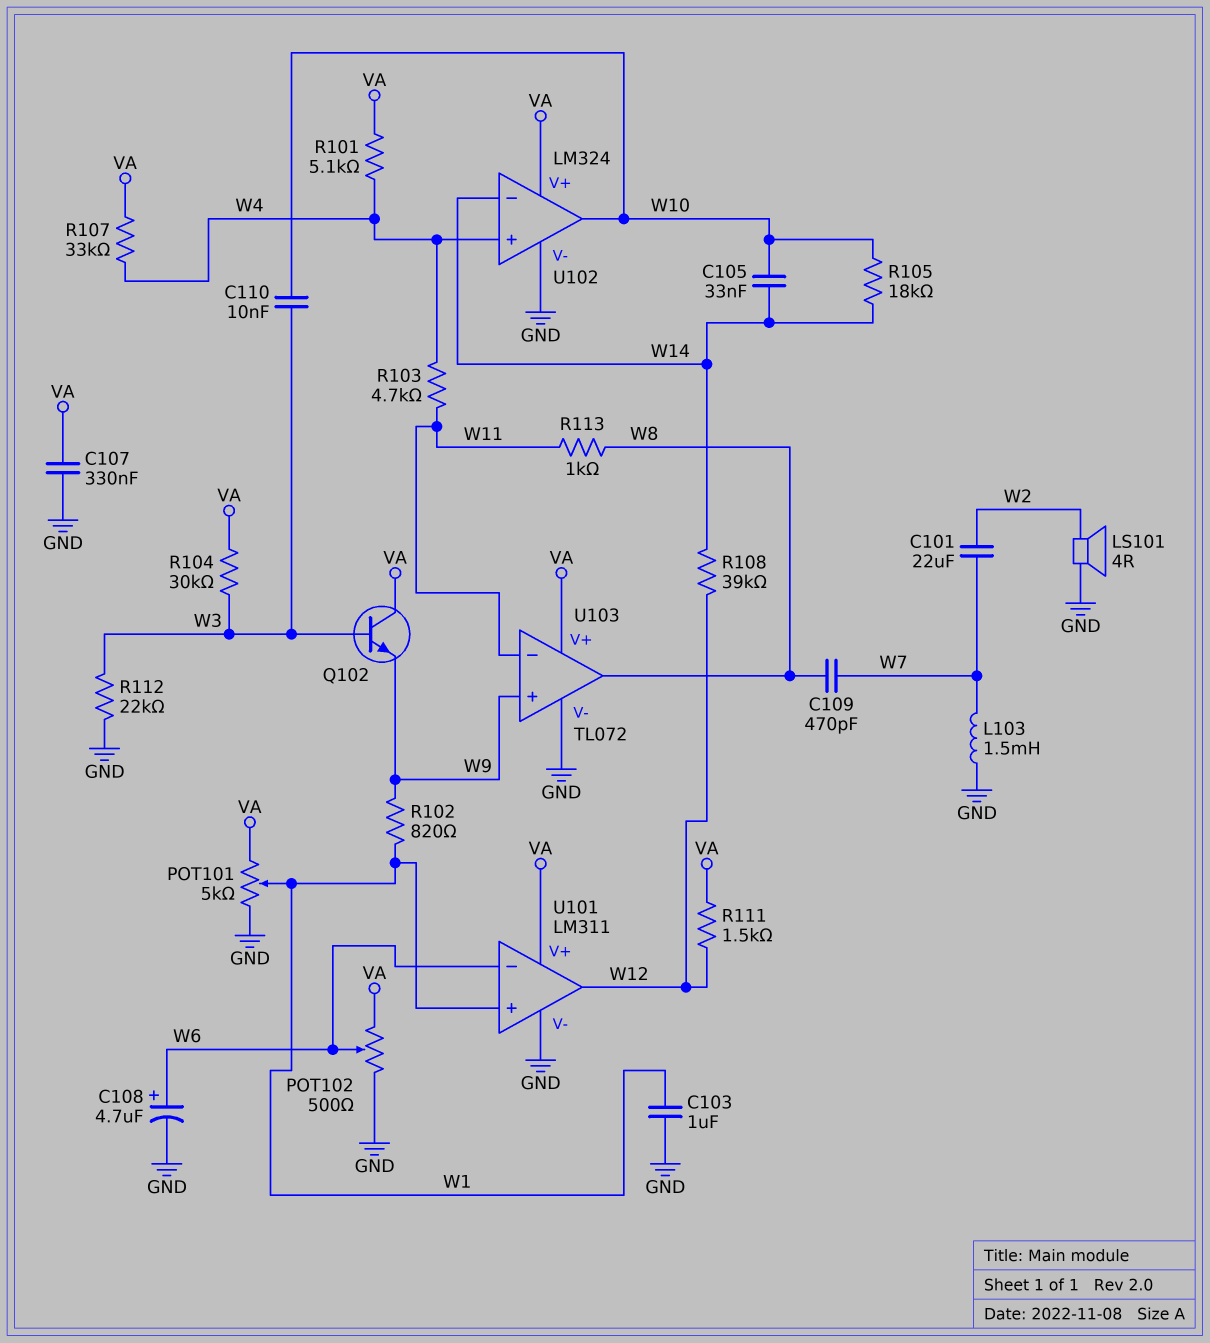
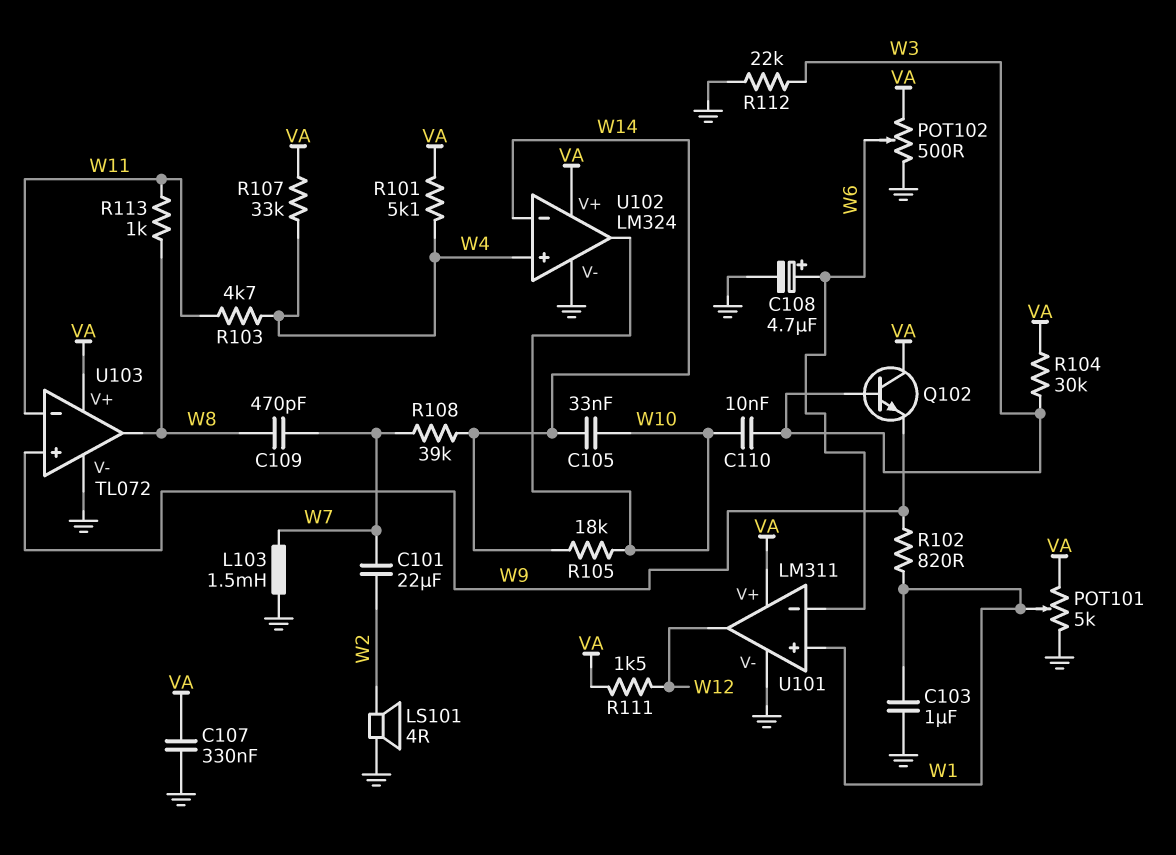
R108: 39k (W12, W14) -> 39k (W7, W14)

